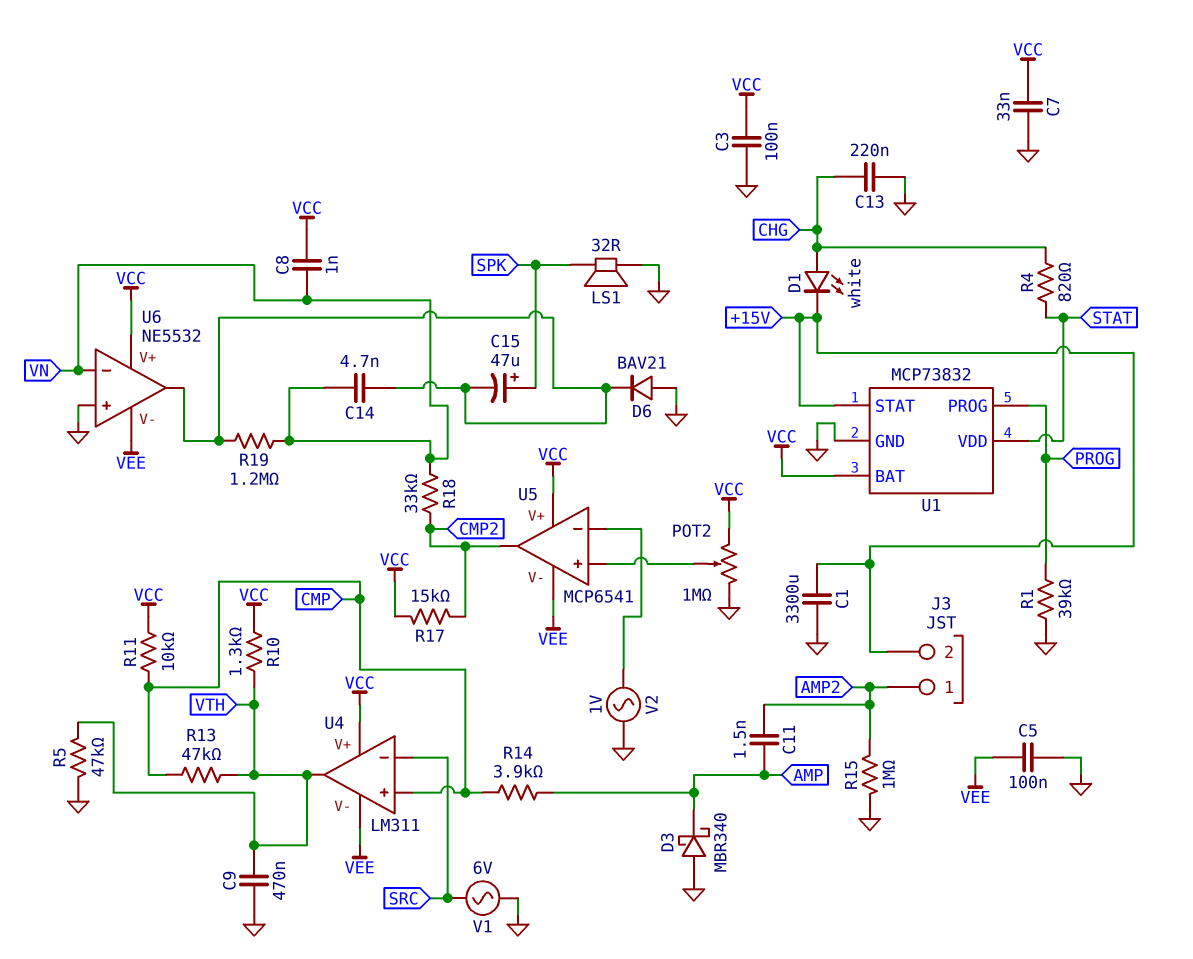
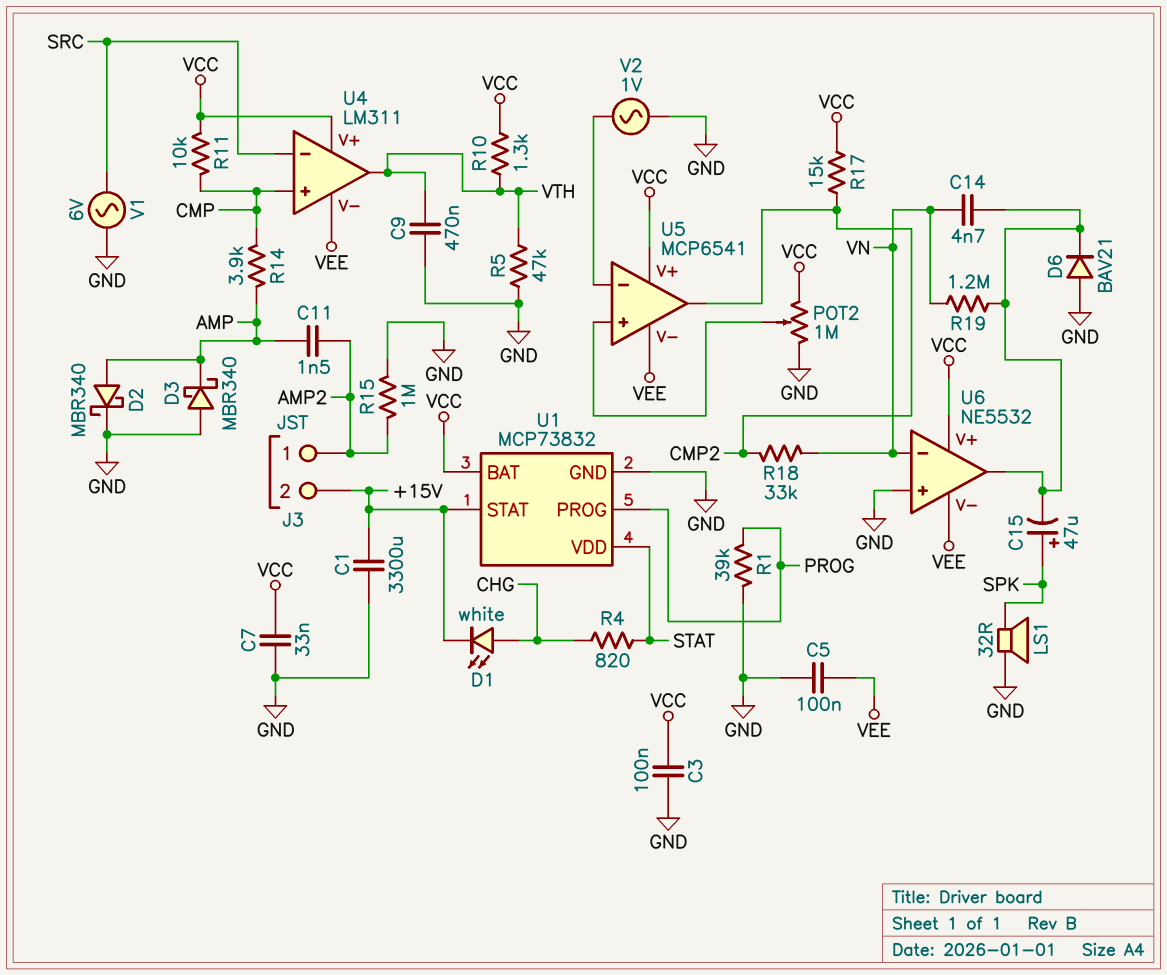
C8: 1nF (VCC, VN) -> none
C13: 220nF (CHG, GND) -> none
D2: none -> schottky MBR340 (A AMP, K GND)
R13: 47k (CMP, VTH) -> none

